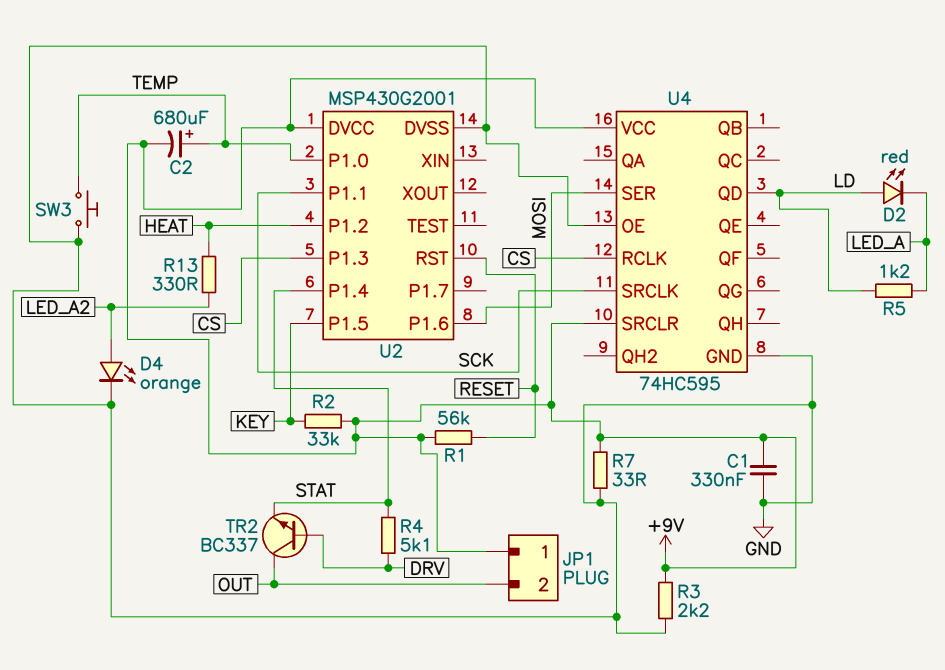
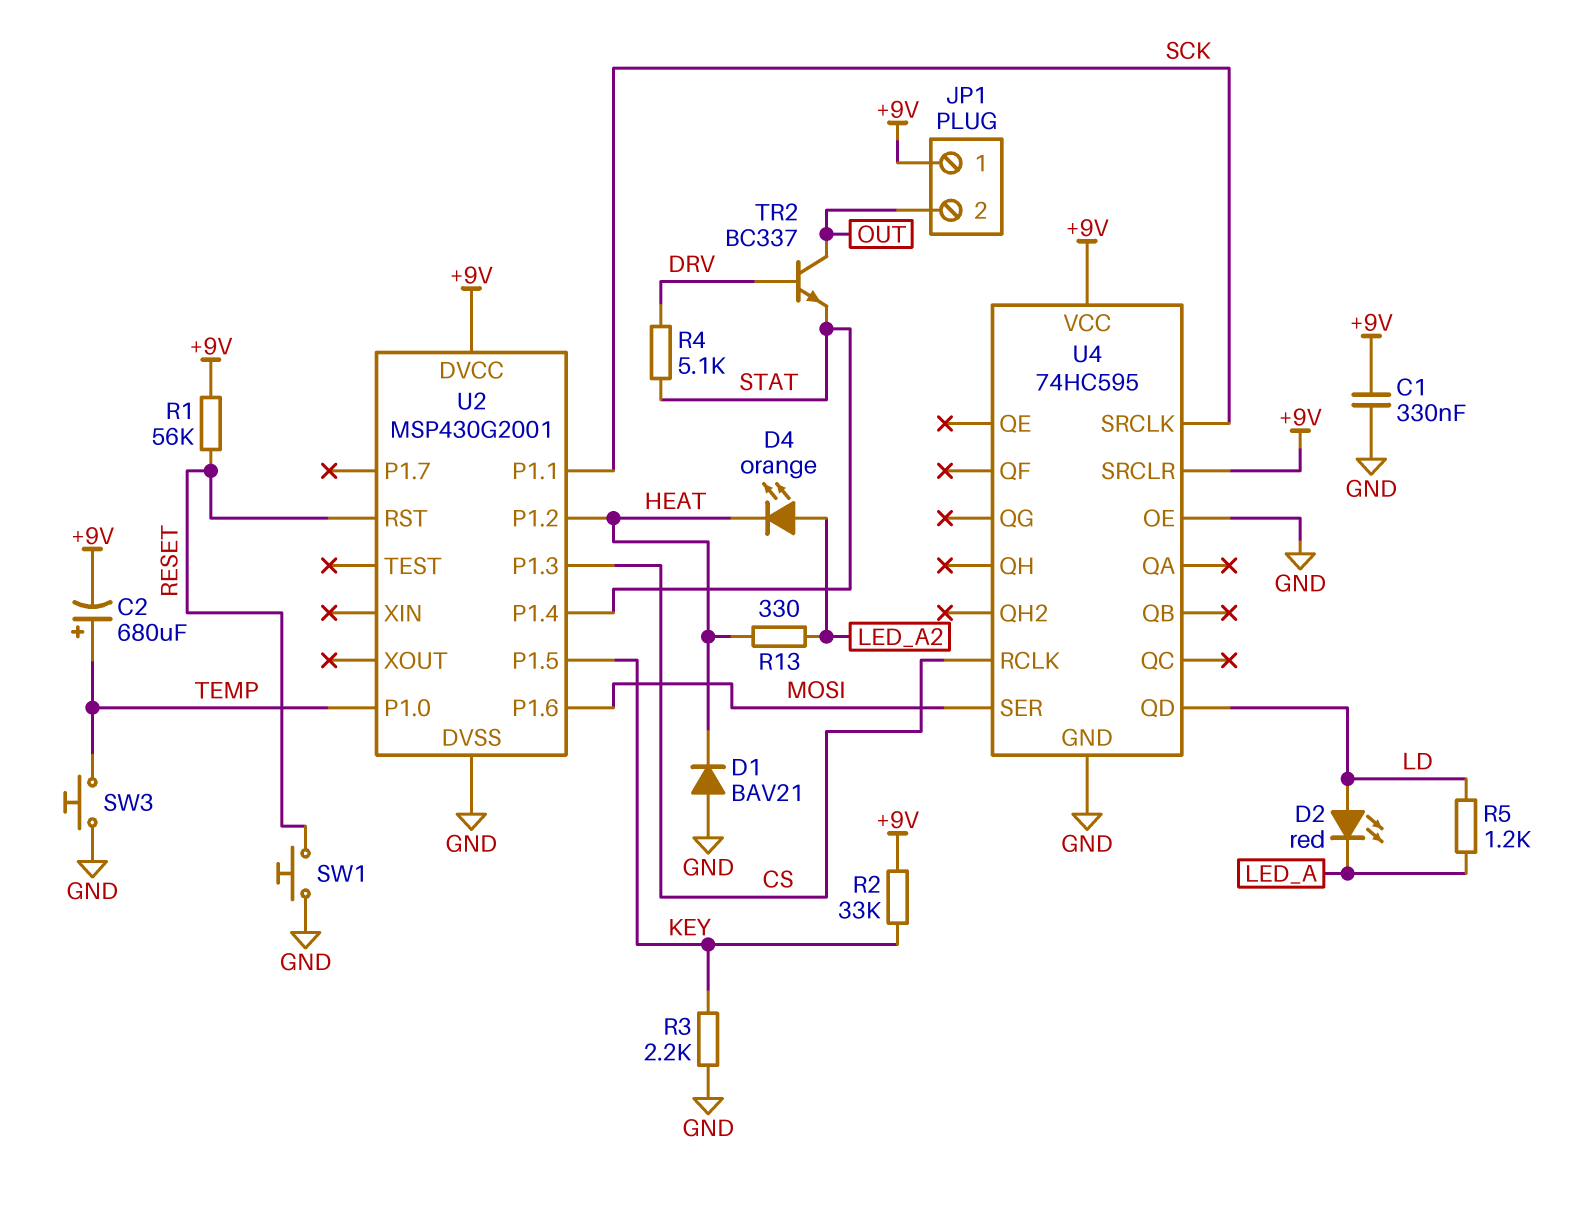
D1: none -> diode BAV21 (A GND, K HEAT)
D4: LED orange (A LED_A2, K GND) -> LED orange (A LED_A2, K HEAT)
R3: 2.2k (+9V, GND) -> 2.2k (GND, KEY)
R7: 33 (+9V, GND) -> none
SW1: none -> button (GND, RESET)

